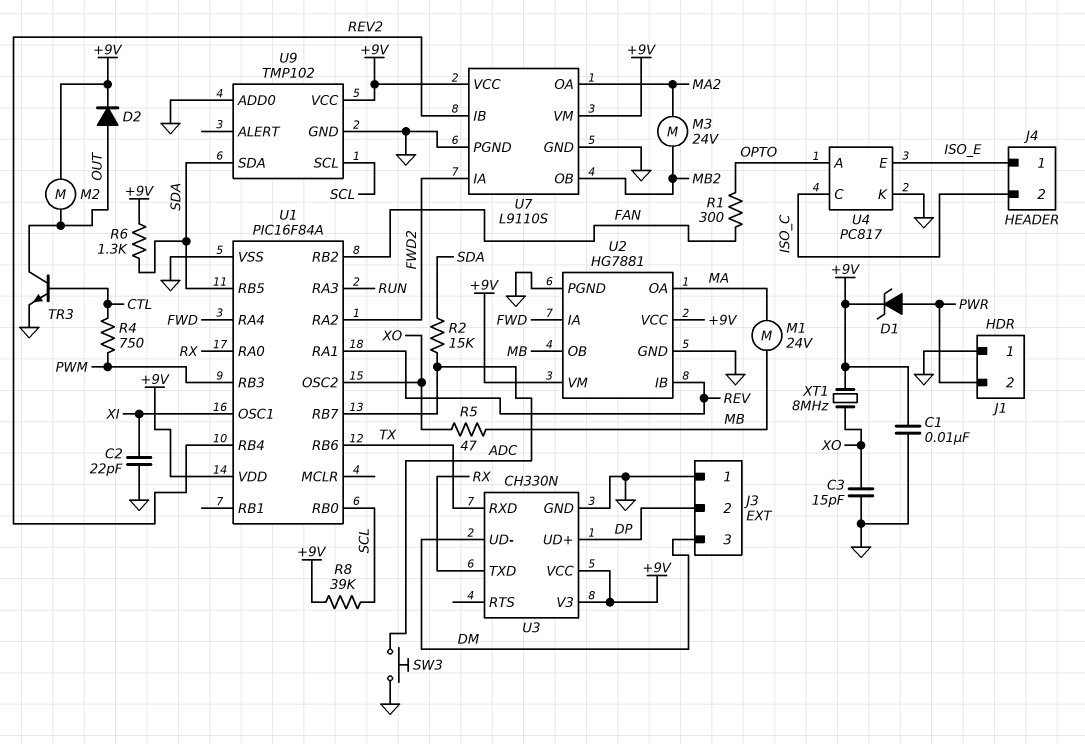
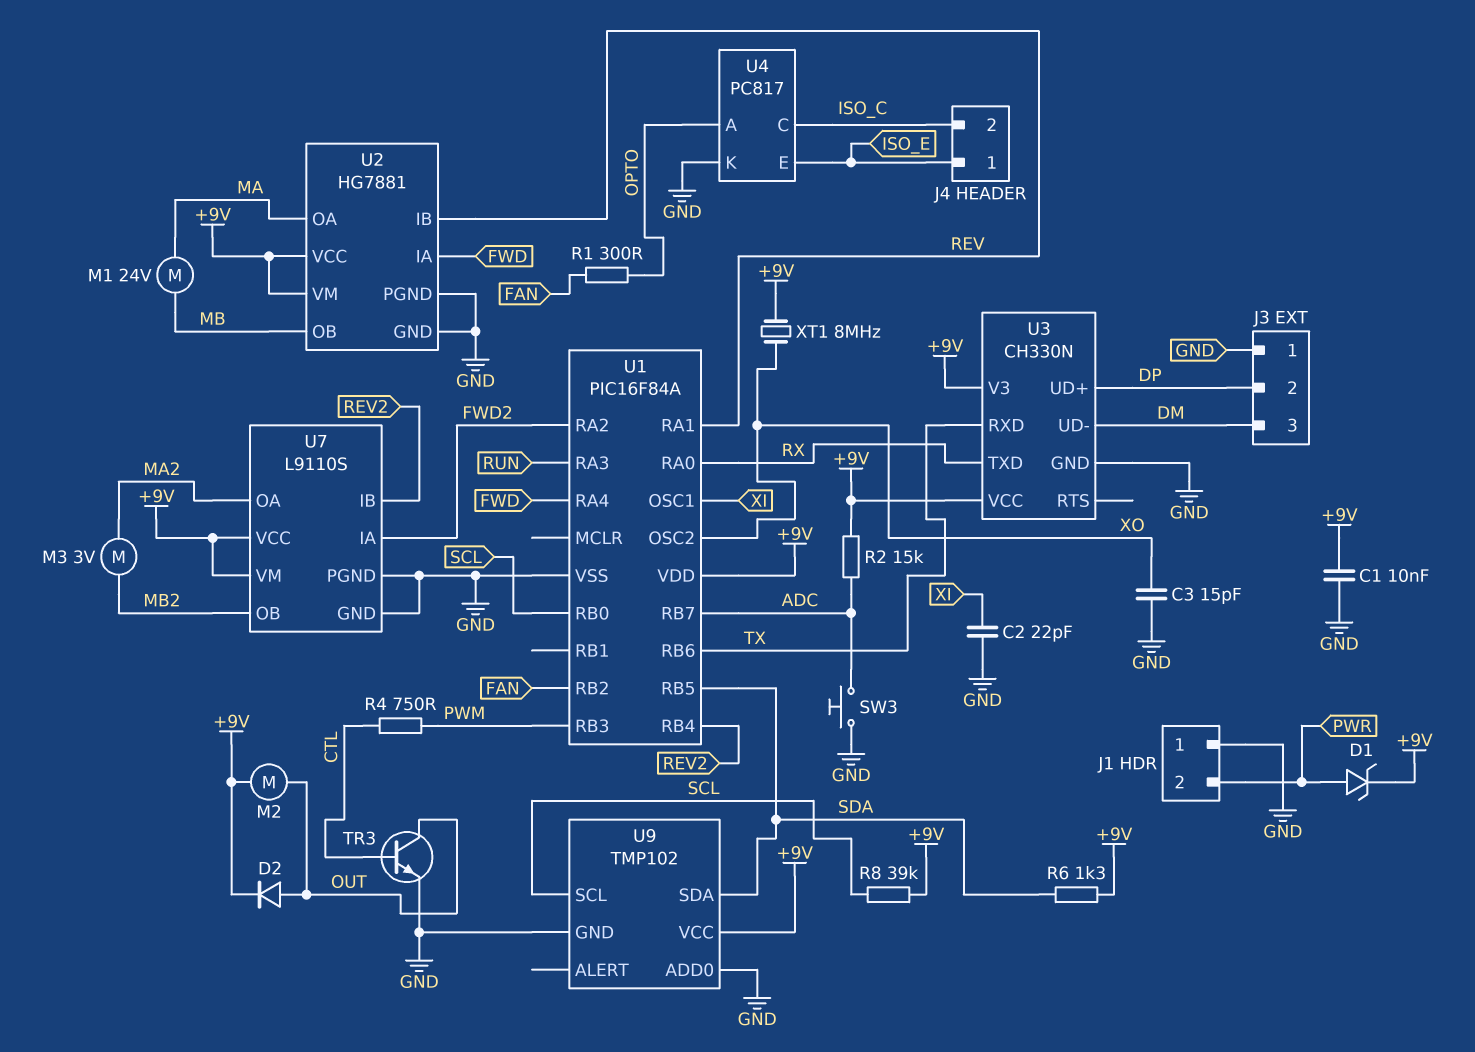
M3: motor 24V (MA2, MB2) -> motor 3V (MA2, MB2)
R2: 15k (ADC, SDA) -> 15k (+9V, ADC)
R5: 47 (MB, XO) -> none

